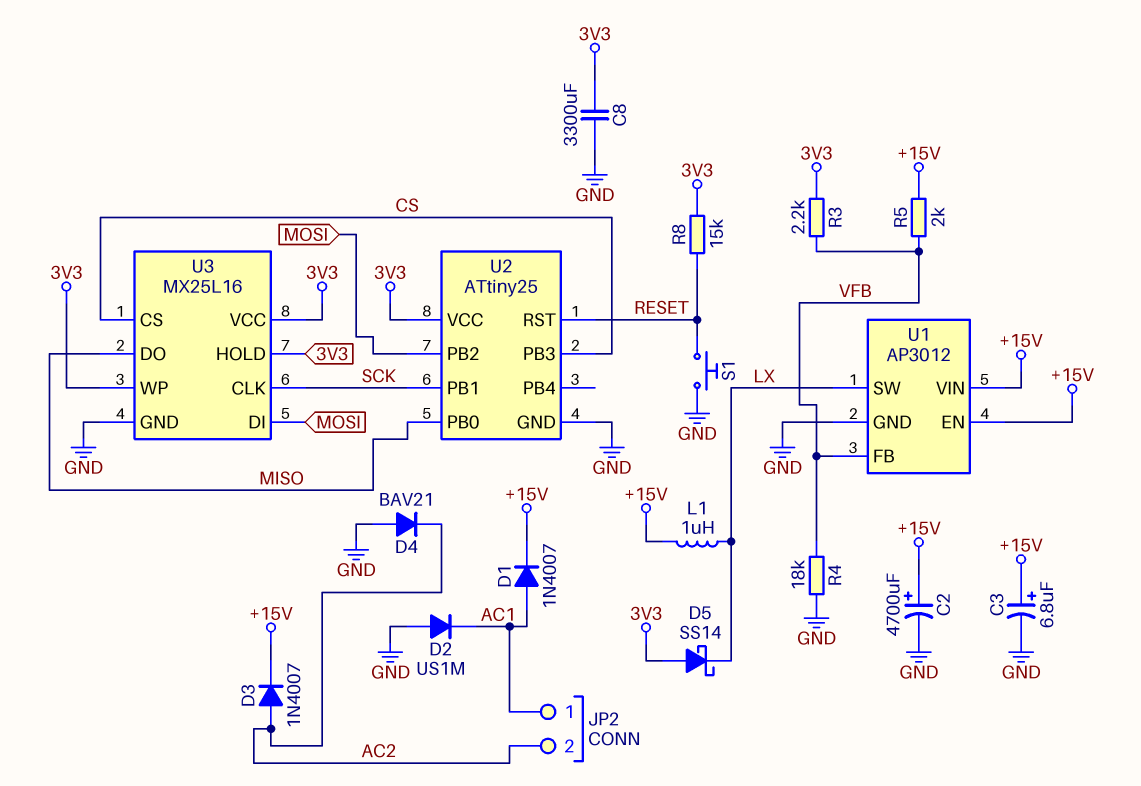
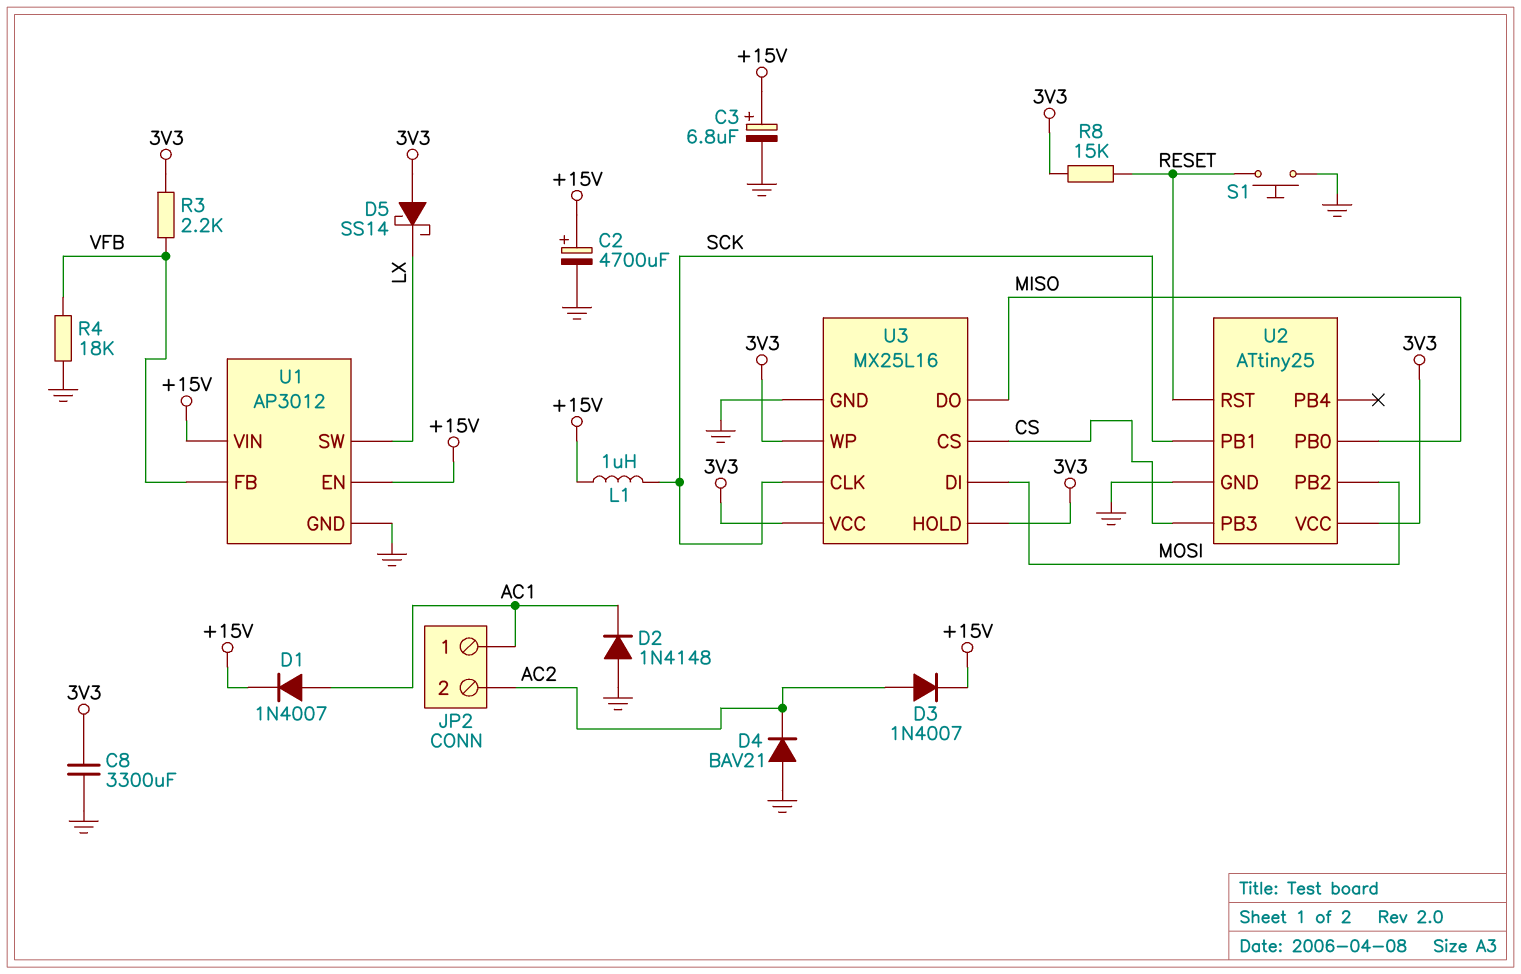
D2: diode US1M (A GND, K AC1) -> diode 1N4148 (A GND, K AC1)
L1: 1uH (+15V, LX) -> 1uH (+15V, SCK)
R5: 2k (+15V, VFB) -> none

